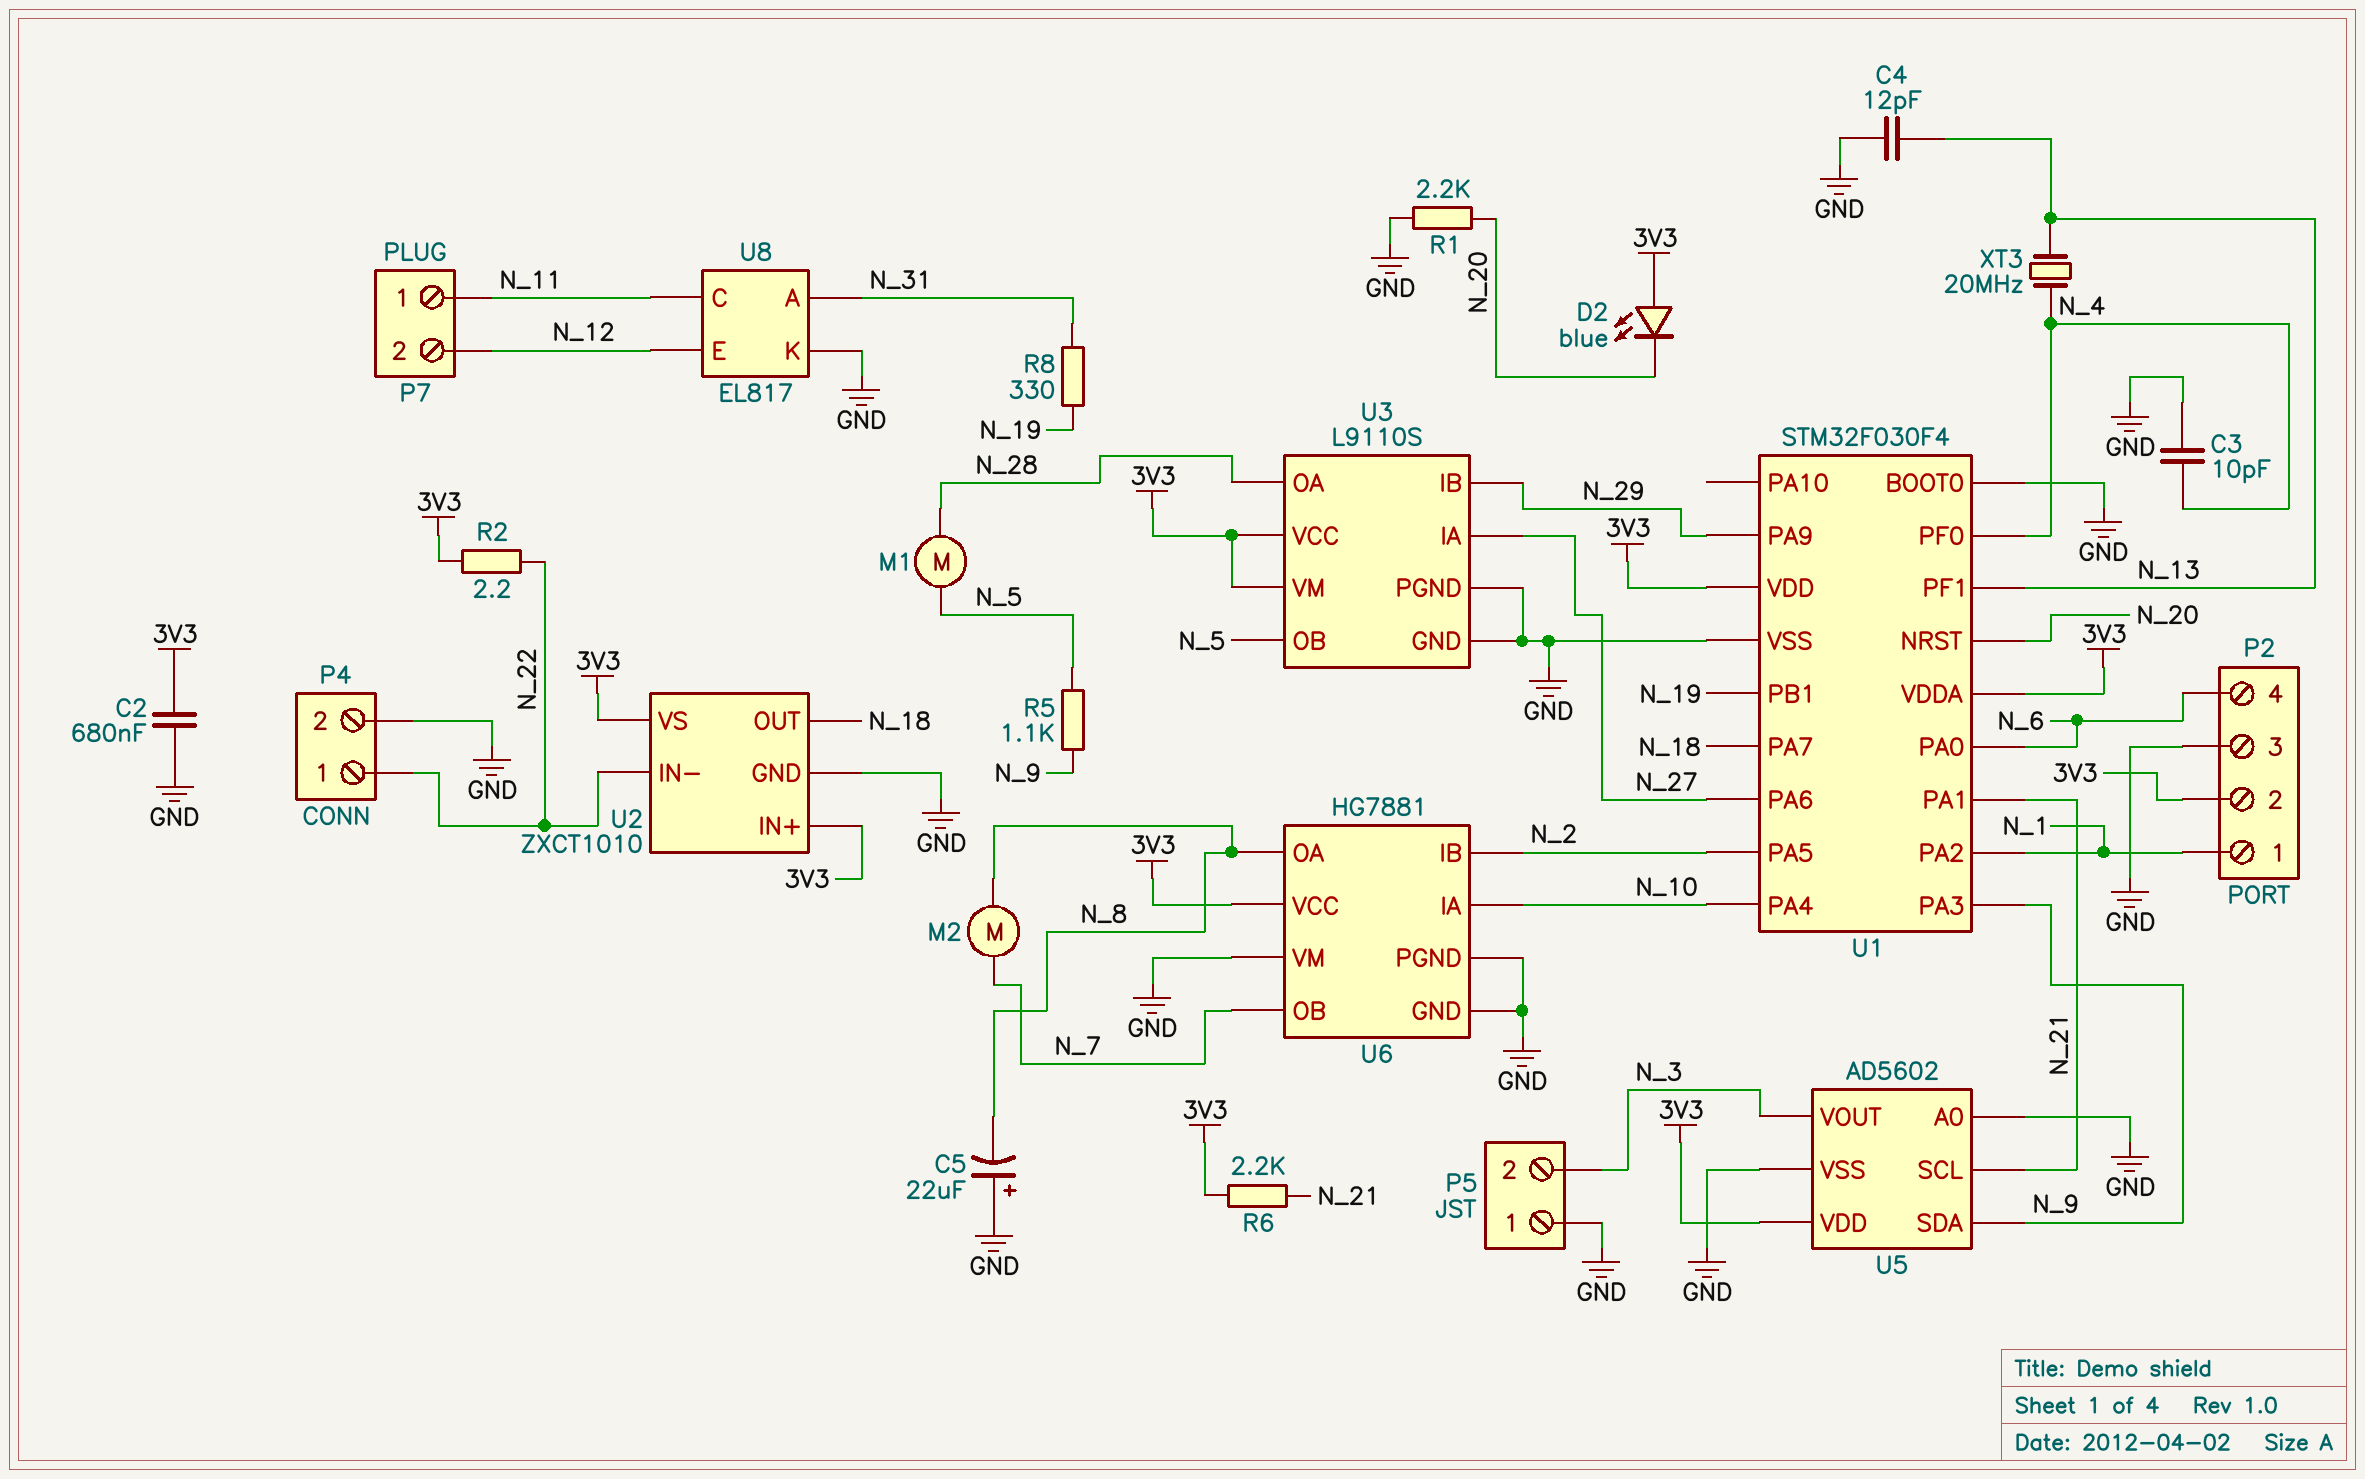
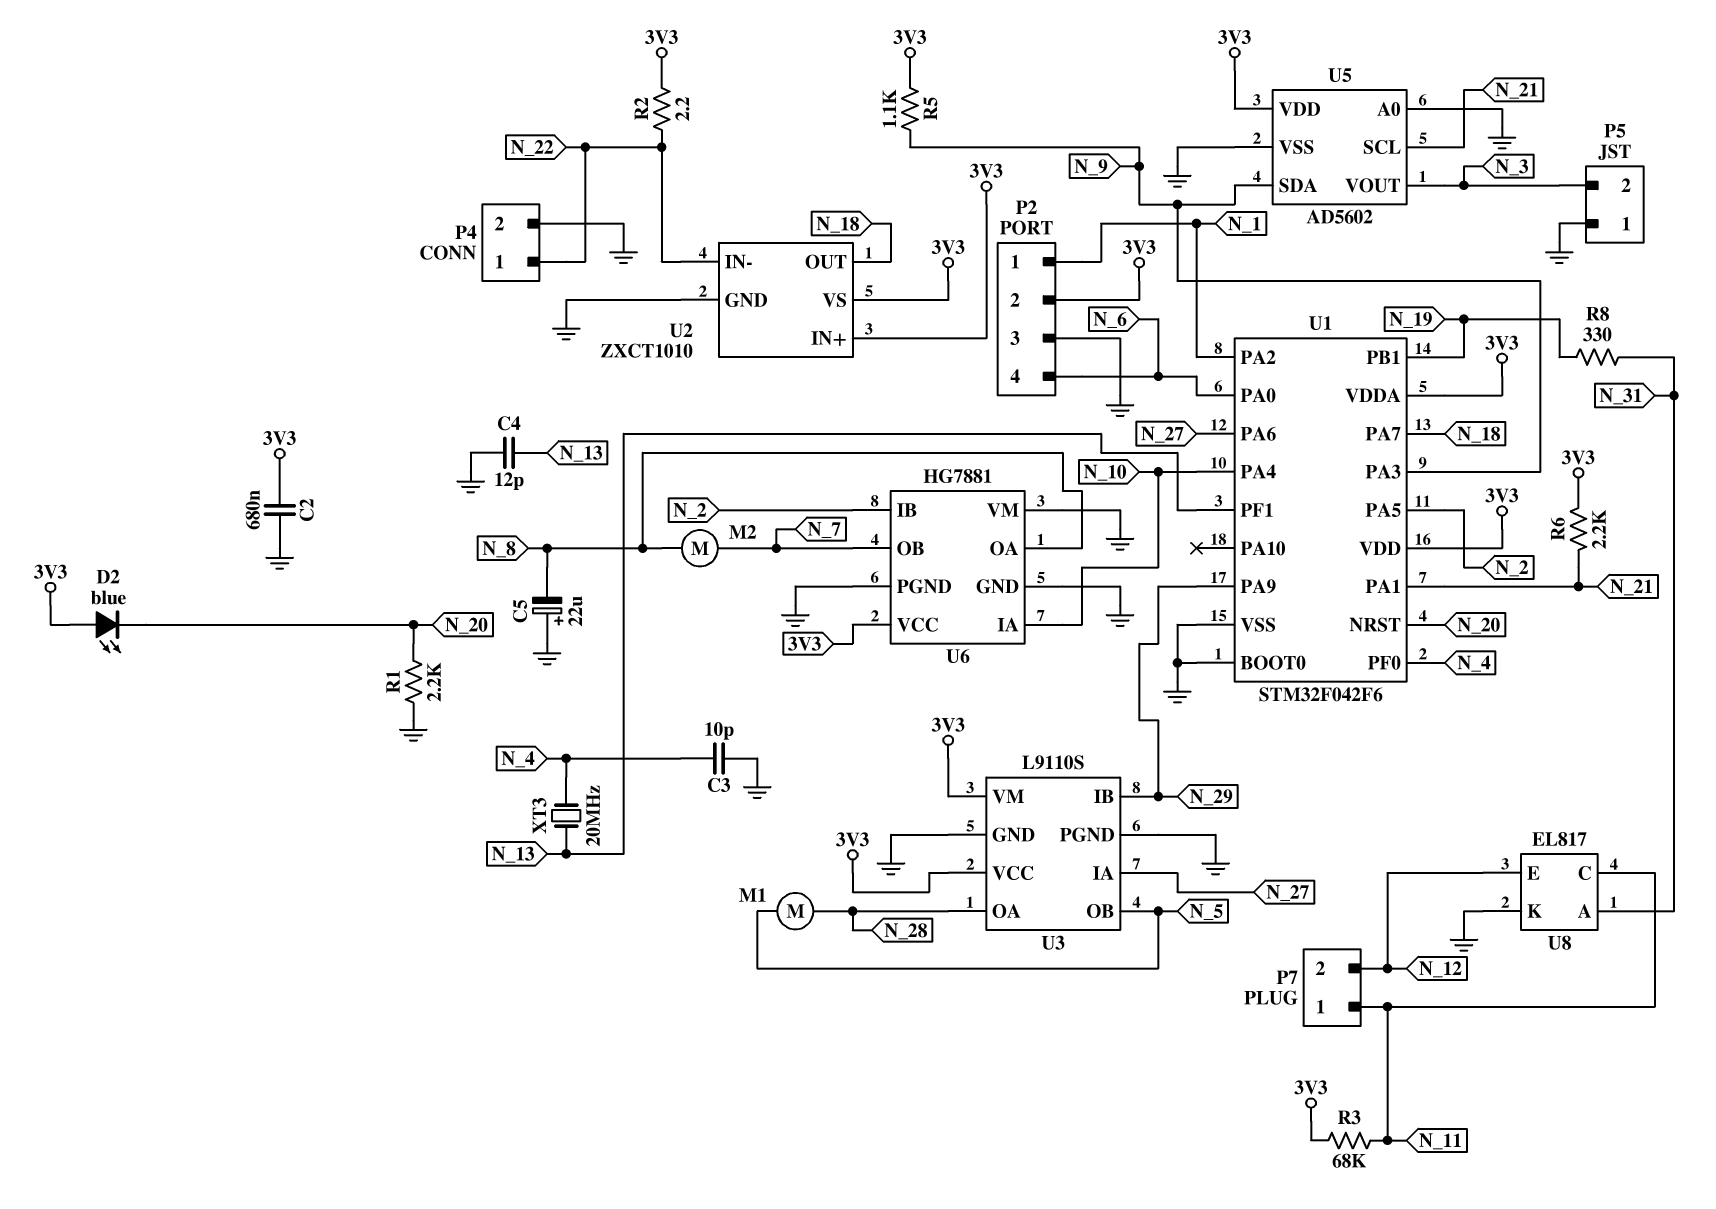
R3: none -> 68k (3V3, N_11)
R5: 1.1k (N_5, N_9) -> 1.1k (3V3, N_9)
U1: STM32F030F4 -> STM32F042F6

